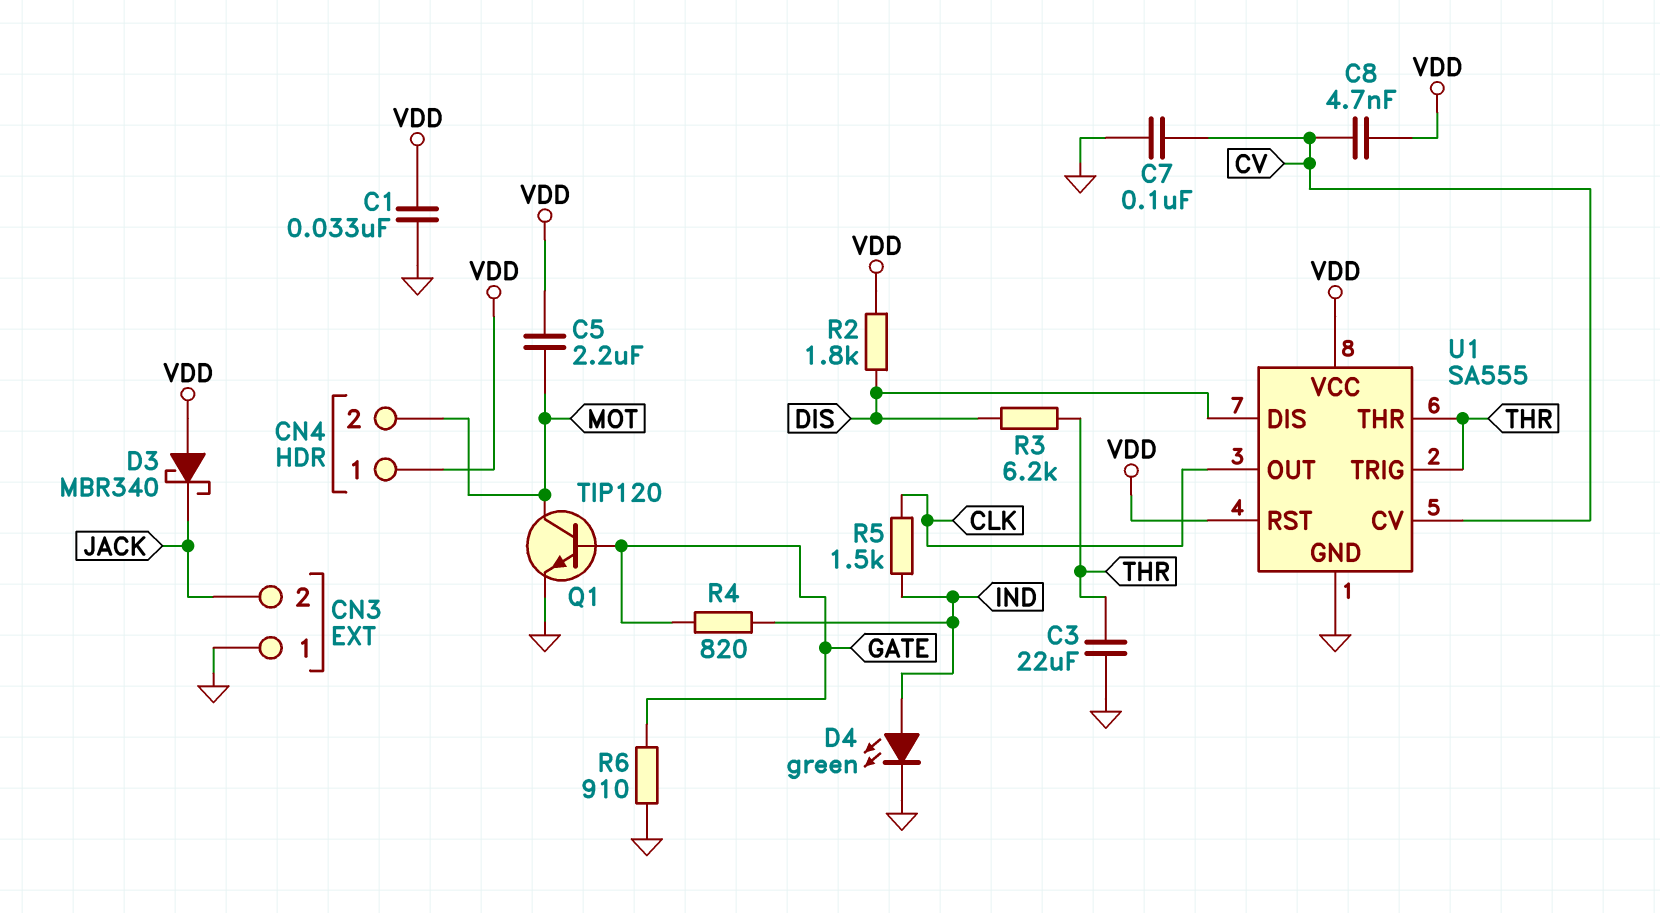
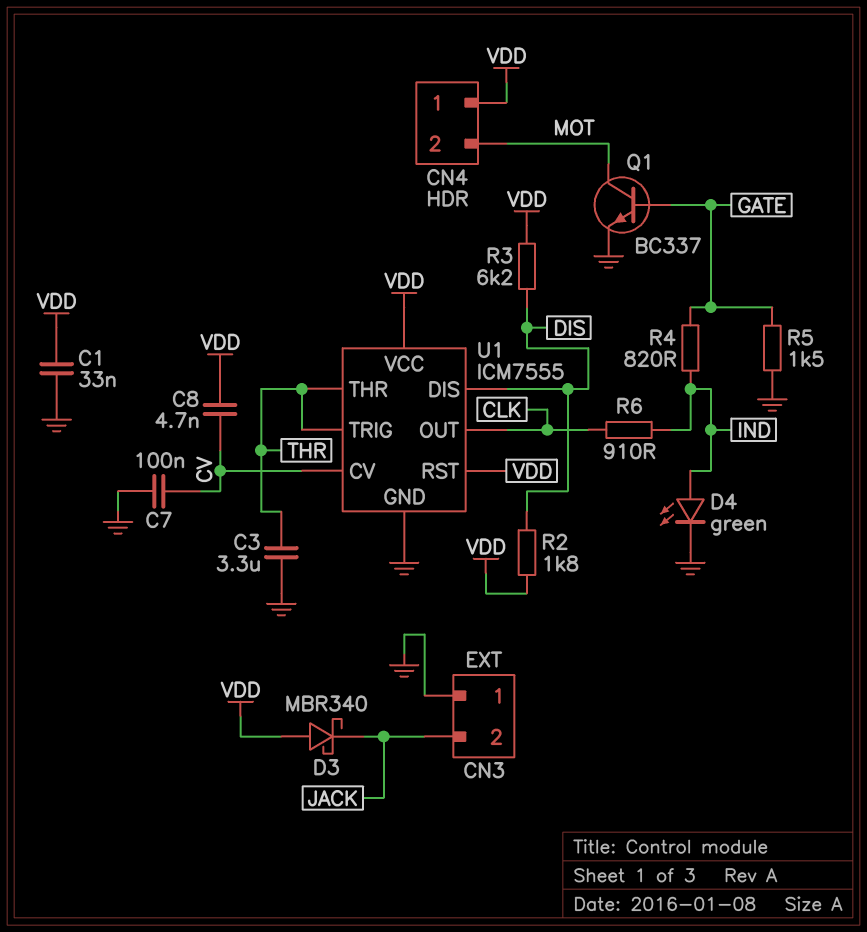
C3: 22uF (GND, THR) -> 3.3uF (GND, THR)
C5: 2.2uF (MOT, VDD) -> none
Q1: NPN TIP120 (B GATE, C MOT, E GND) -> NPN BC337 (B GATE, C MOT, E GND)
R3: 6.2k (DIS, THR) -> 6.2k (DIS, VDD)
R5: 1.5k (CLK, IND) -> 1.5k (GATE, GND)
R6: 910 (GATE, GND) -> 910 (CLK, IND)
U1: SA555 -> ICM7555

